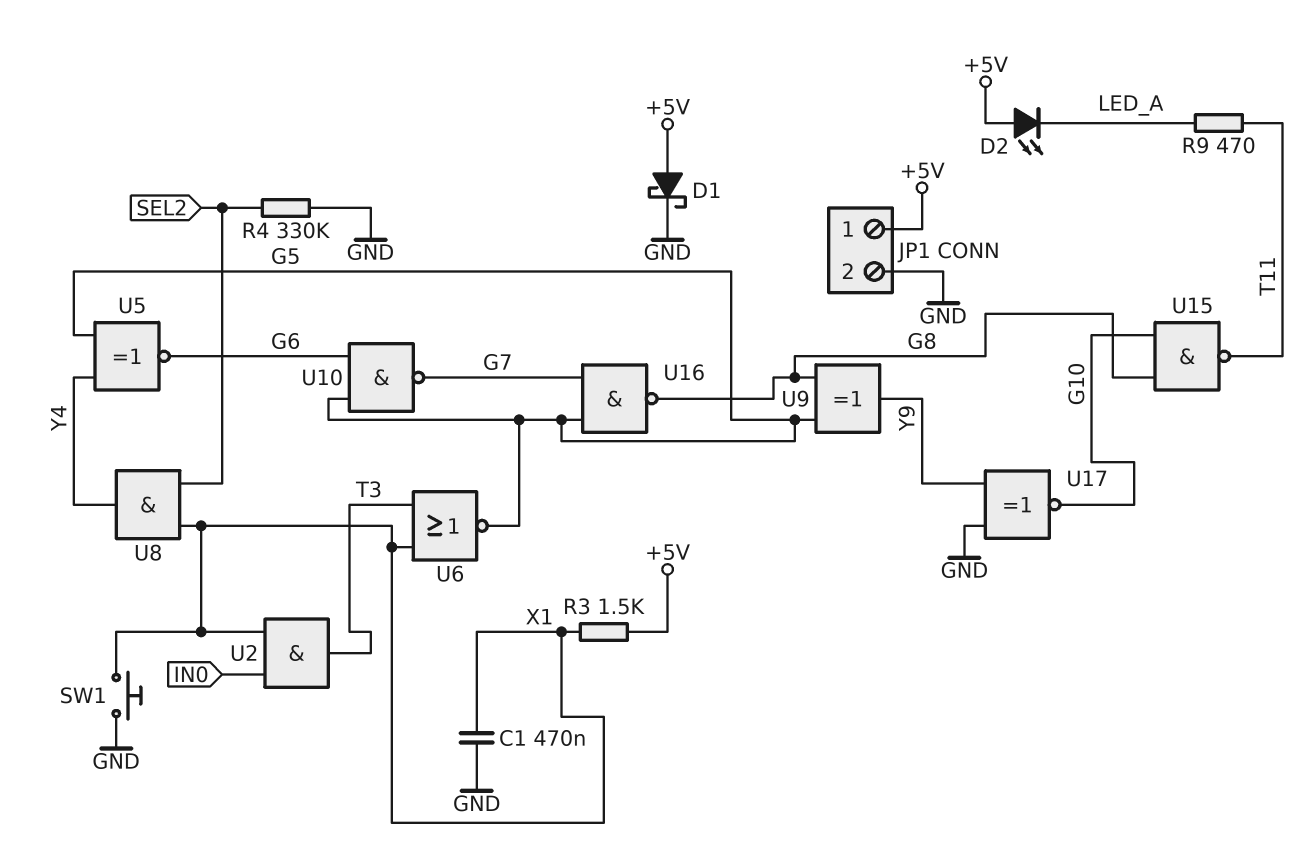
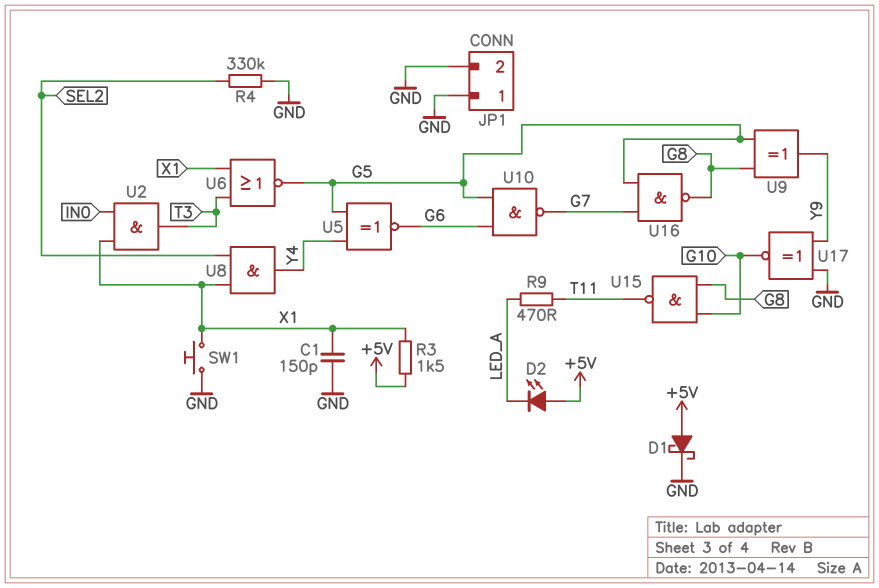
C1: 470nF (GND, X1) -> 150pF (GND, X1)
JP1 pin 1: +5V -> GND

